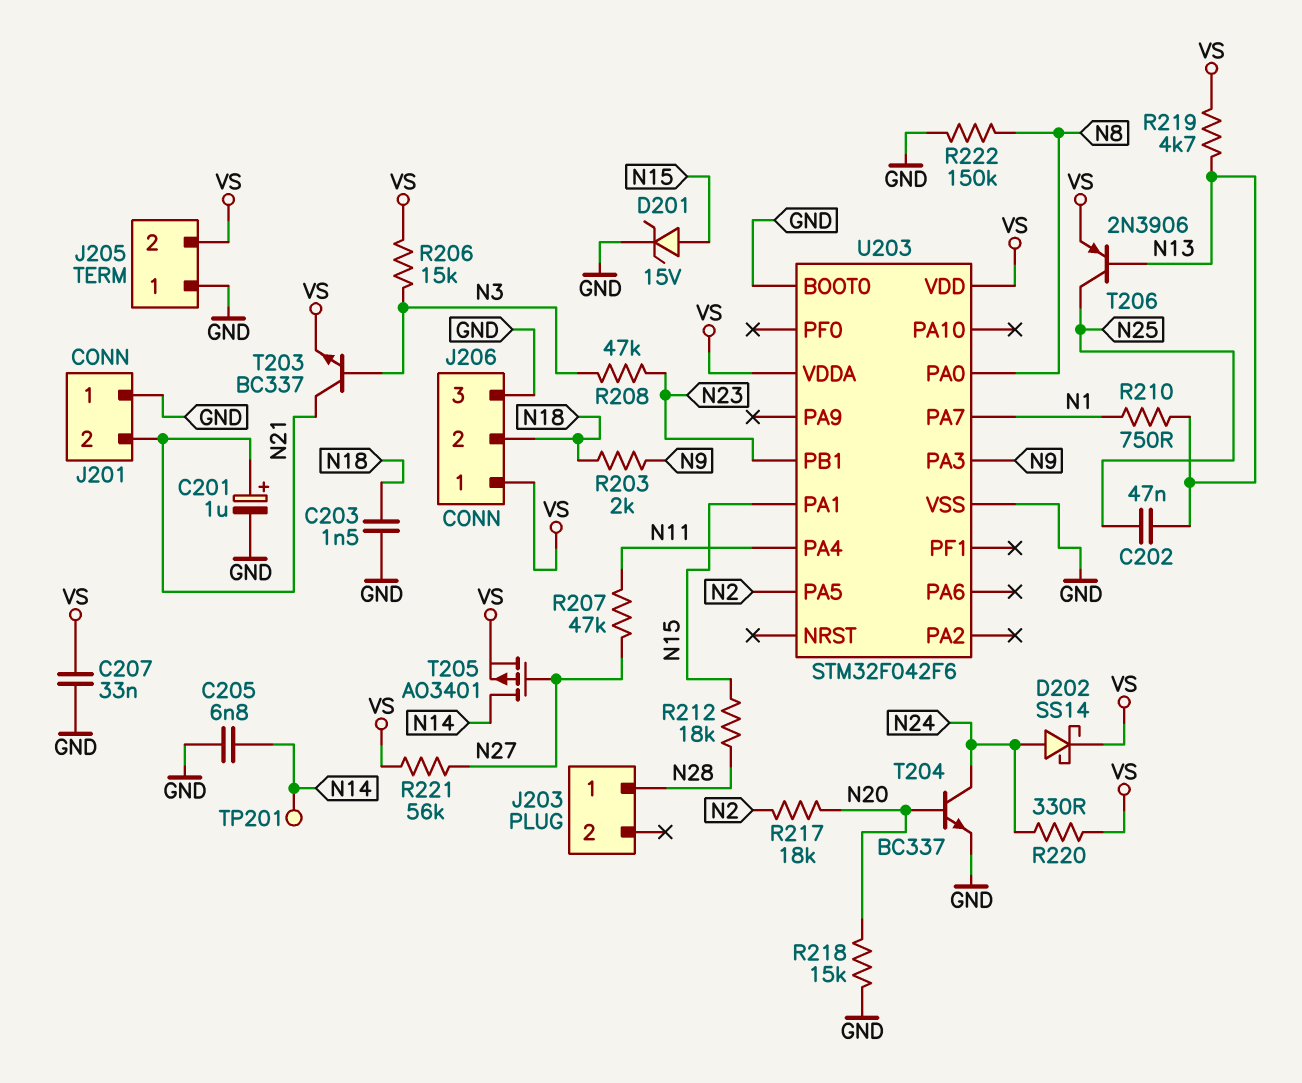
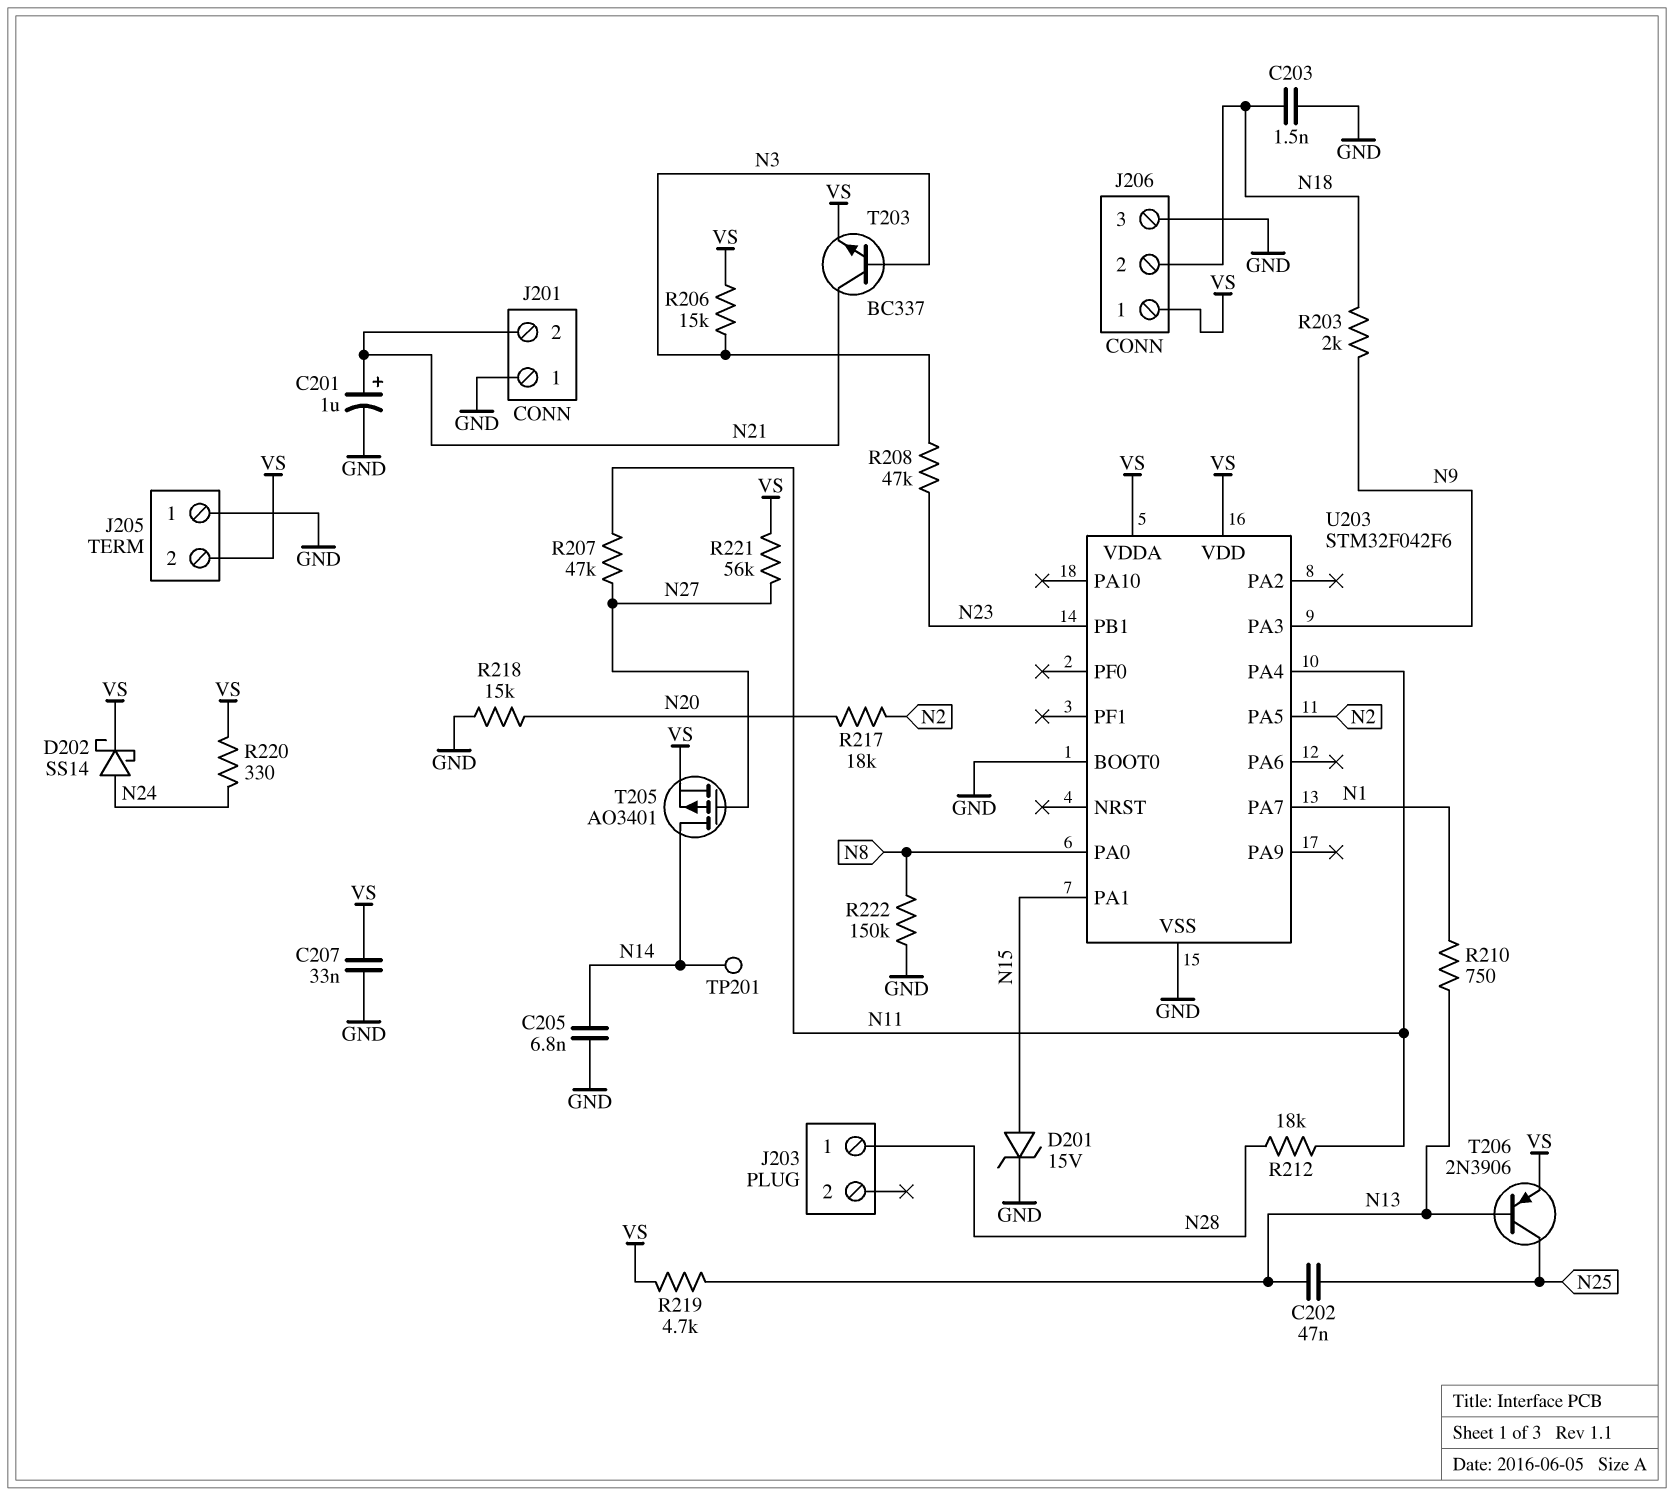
R212: 18k (N15, N28) -> 18k (N11, N28)
T204: NPN BC337 (B N20, C N24, E GND) -> none

